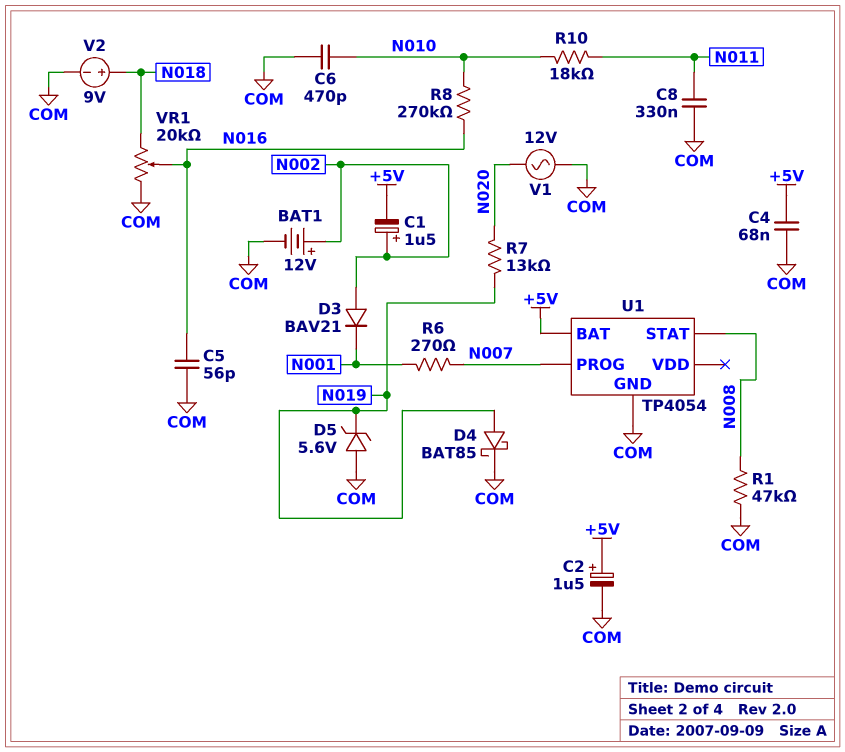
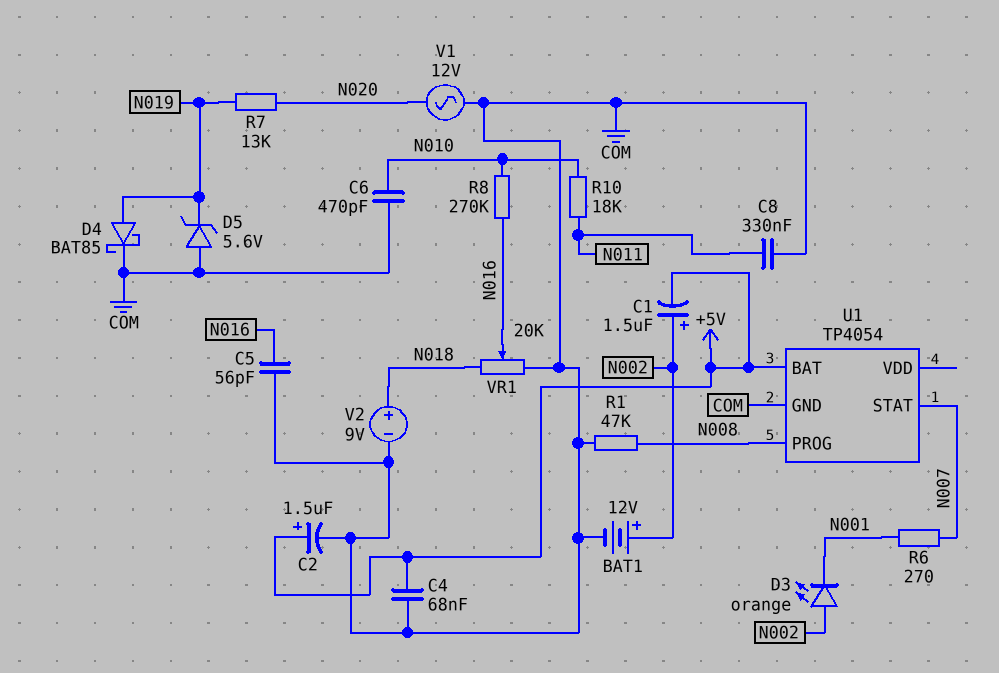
D3: diode BAV21 (A N002, K N001) -> LED orange (A N002, K N001)
U1 pin PROG: N007 -> N008
U1 pin STAT: N008 -> N007

